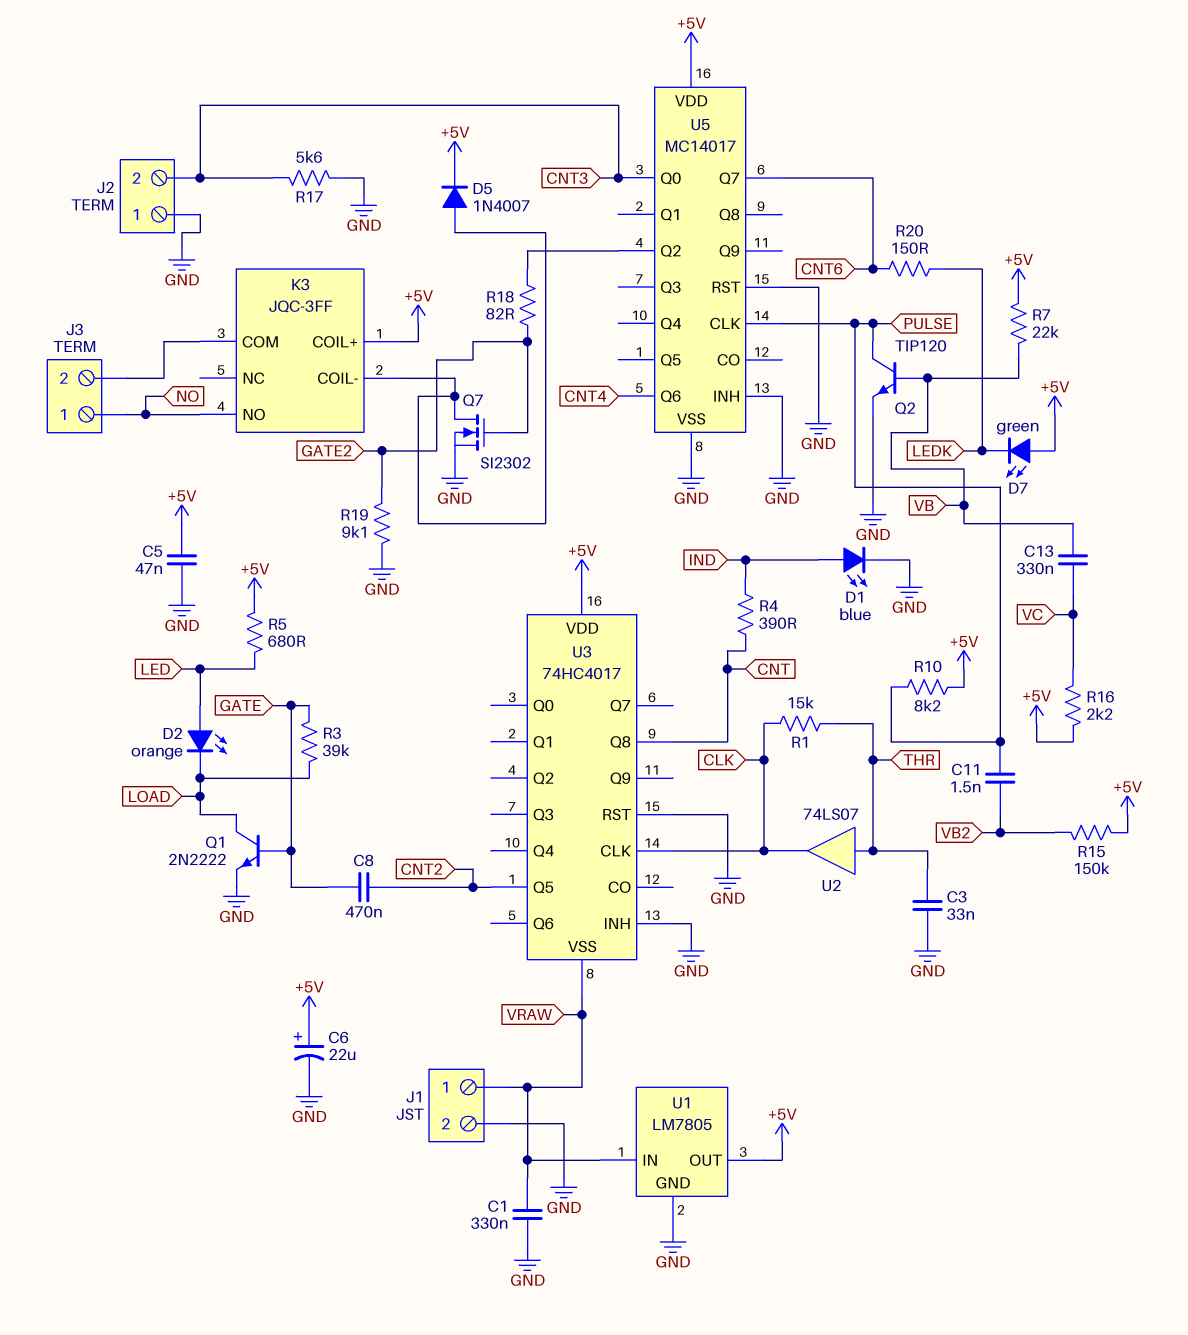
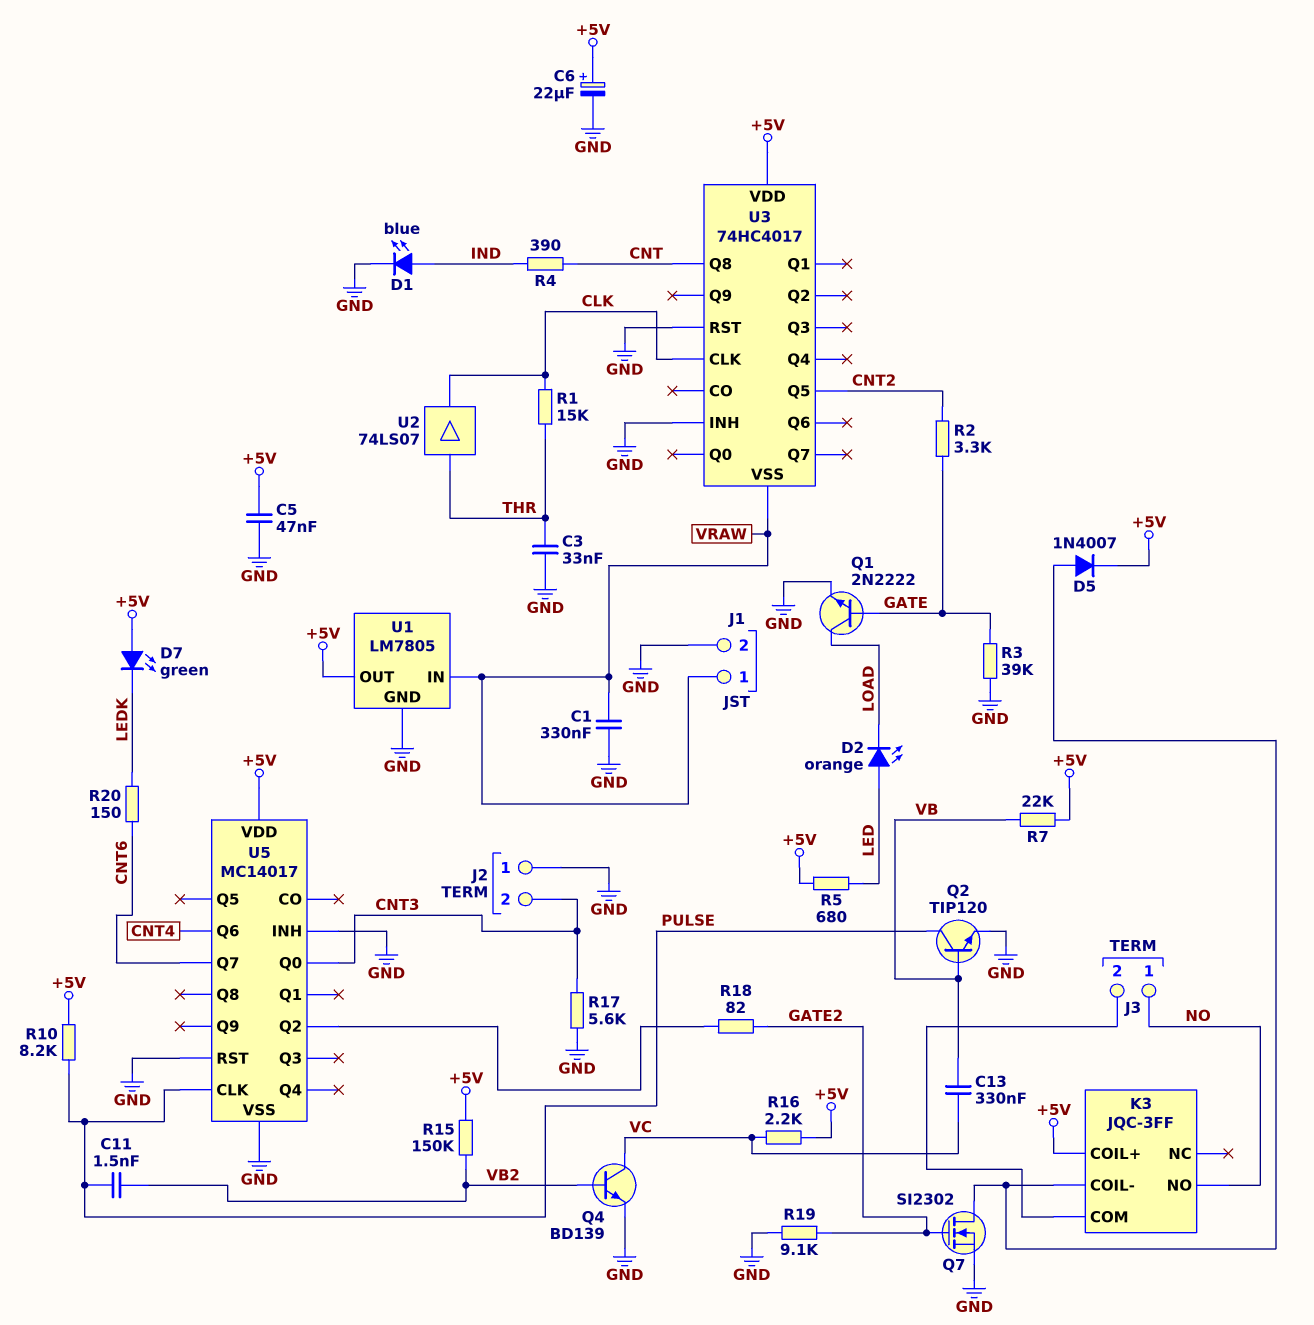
C8: 470nF (CNT2, GATE) -> none
Q4: none -> NPN BD139 (B VB2, C VC, E GND)
R2: none -> 3.3k (CNT2, GATE)
R3: 39k (GATE, LOAD) -> 39k (GATE, GND)

